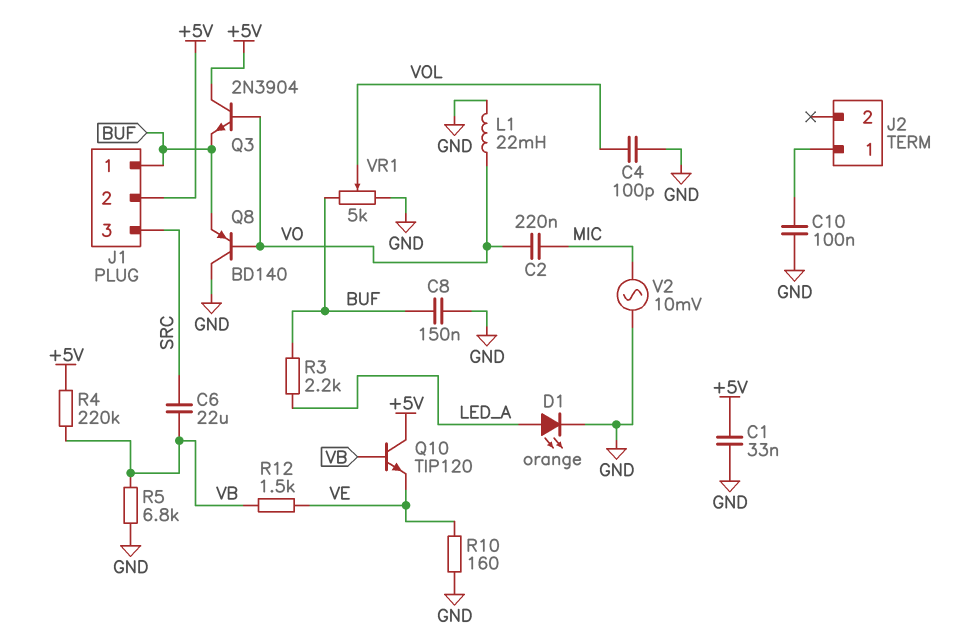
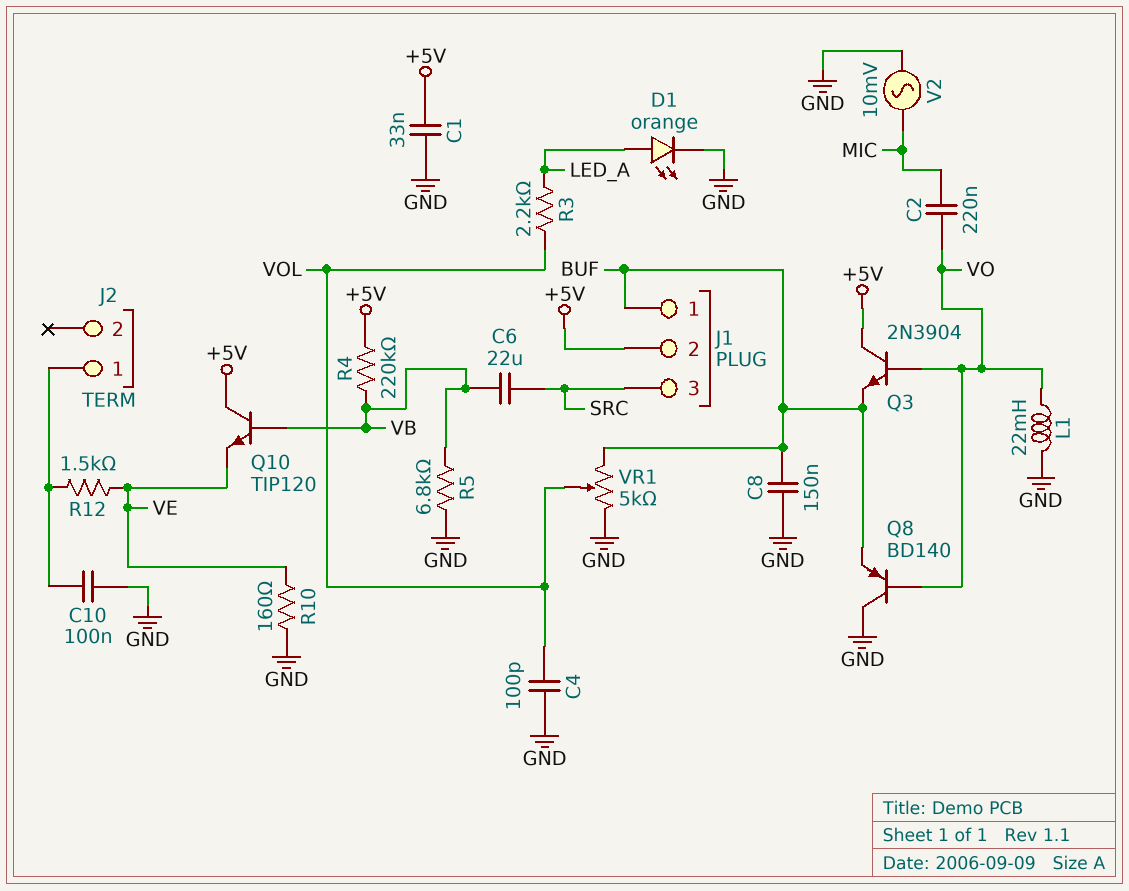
R3: 2.2k (BUF, LED_A) -> 2.2k (LED_A, VOL)
R12: 1.5k (VB, VE) -> 1.5k (J2/1, VE)

